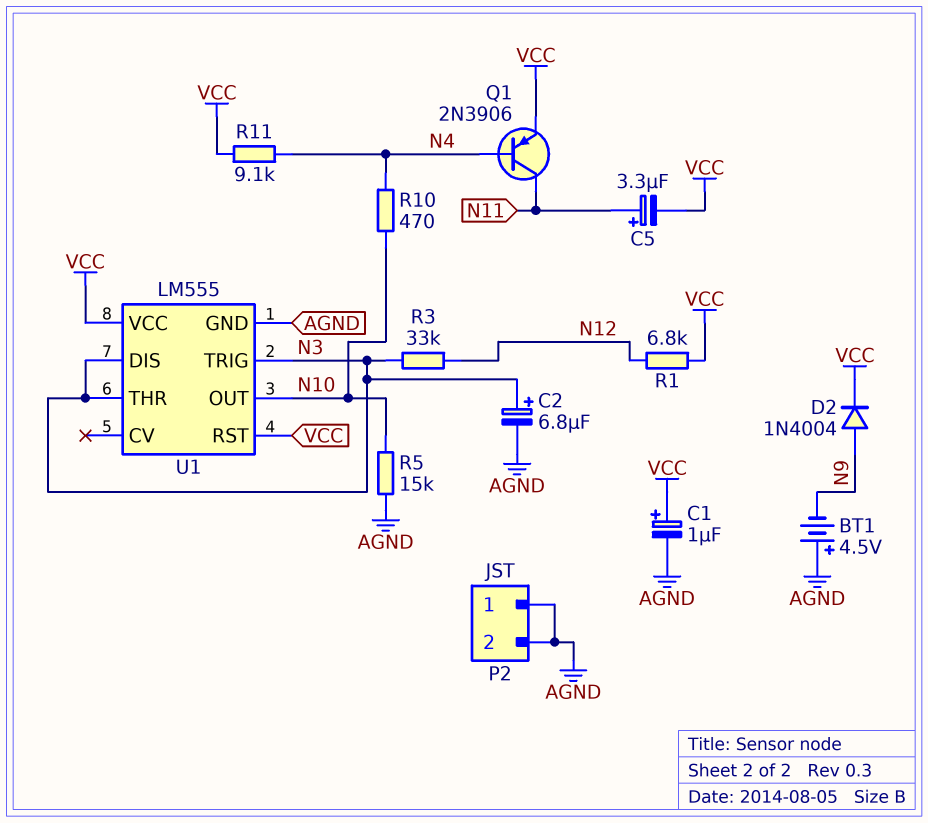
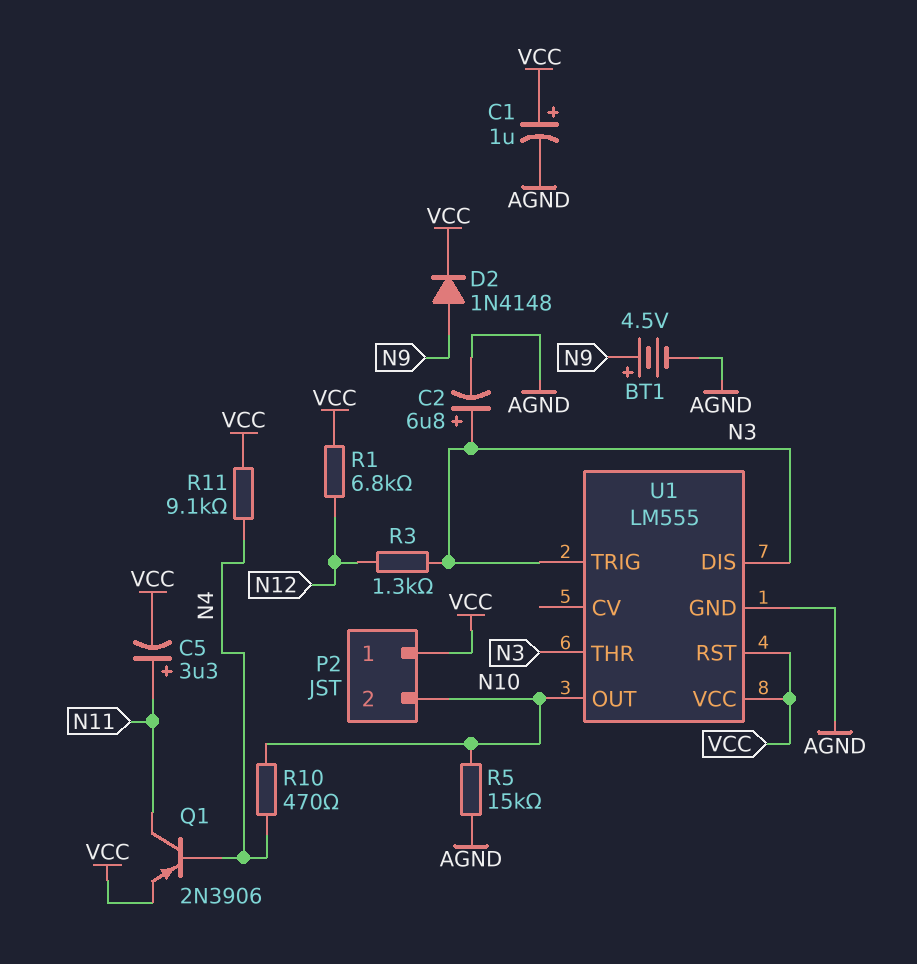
BT1: 4.5V (plus AGND, minus N9) -> 4.5V (plus N9, minus AGND)
D2: diode 1N4004 (A N9, K VCC) -> diode 1N4148 (A N9, K VCC)
P2 pin 1: AGND -> VCC
P2 pin 2: AGND -> N10
R3: 33k (N3, N12) -> 1.3k (N3, N12)

